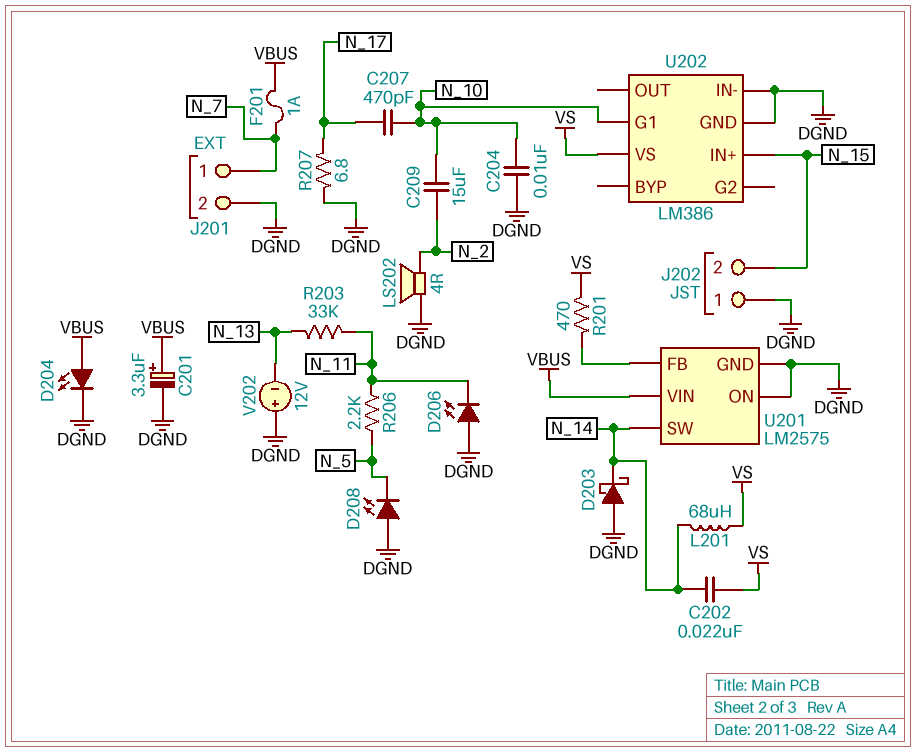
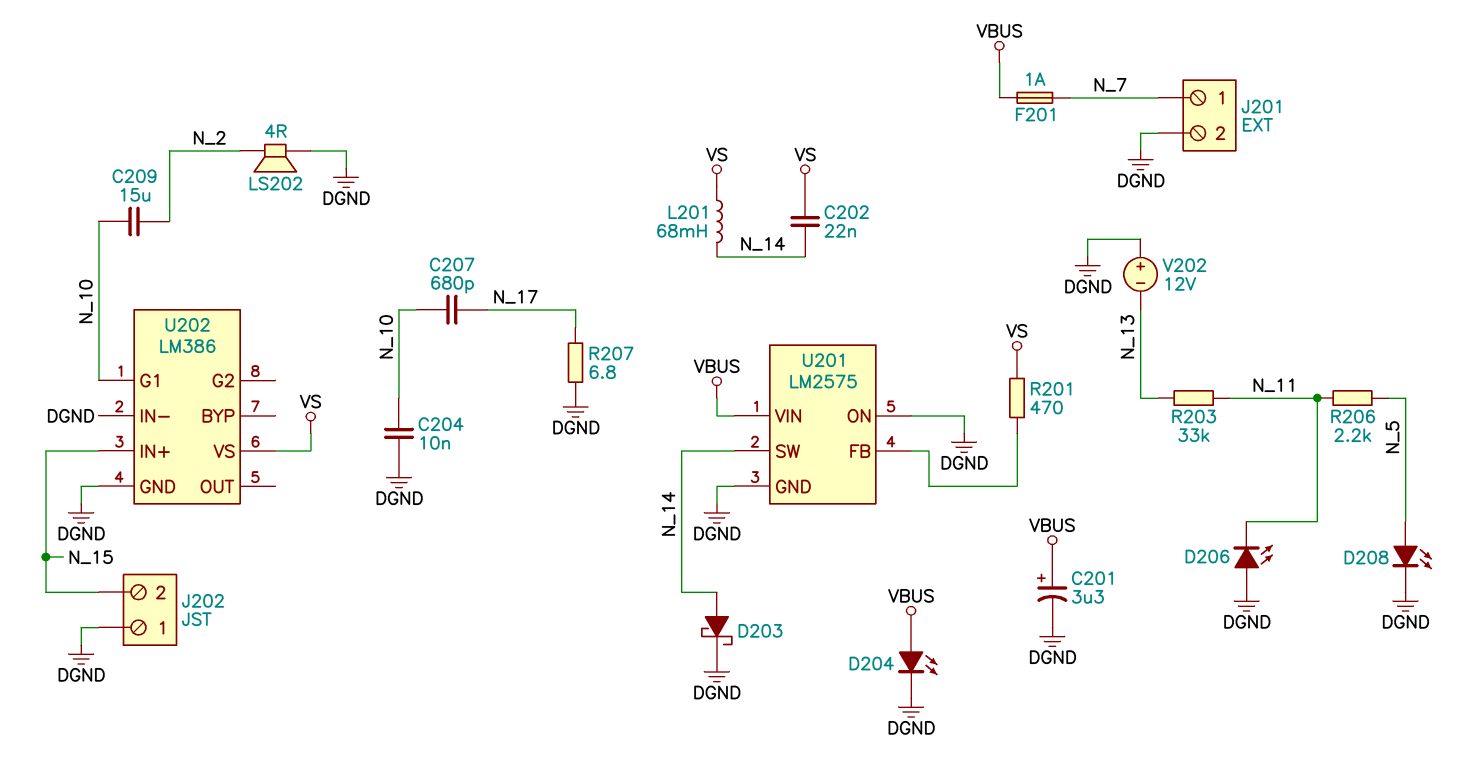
C207: 470pF (N_10, N_17) -> 680pF (N_10, N_17)
D203: schottky (A DGND, K N_14) -> schottky (A N_14, K DGND)
D208: LED (A DGND, K N_5) -> LED (A N_5, K DGND)
L201: 68uH (N_14, VS) -> 68mH (N_14, VS)

